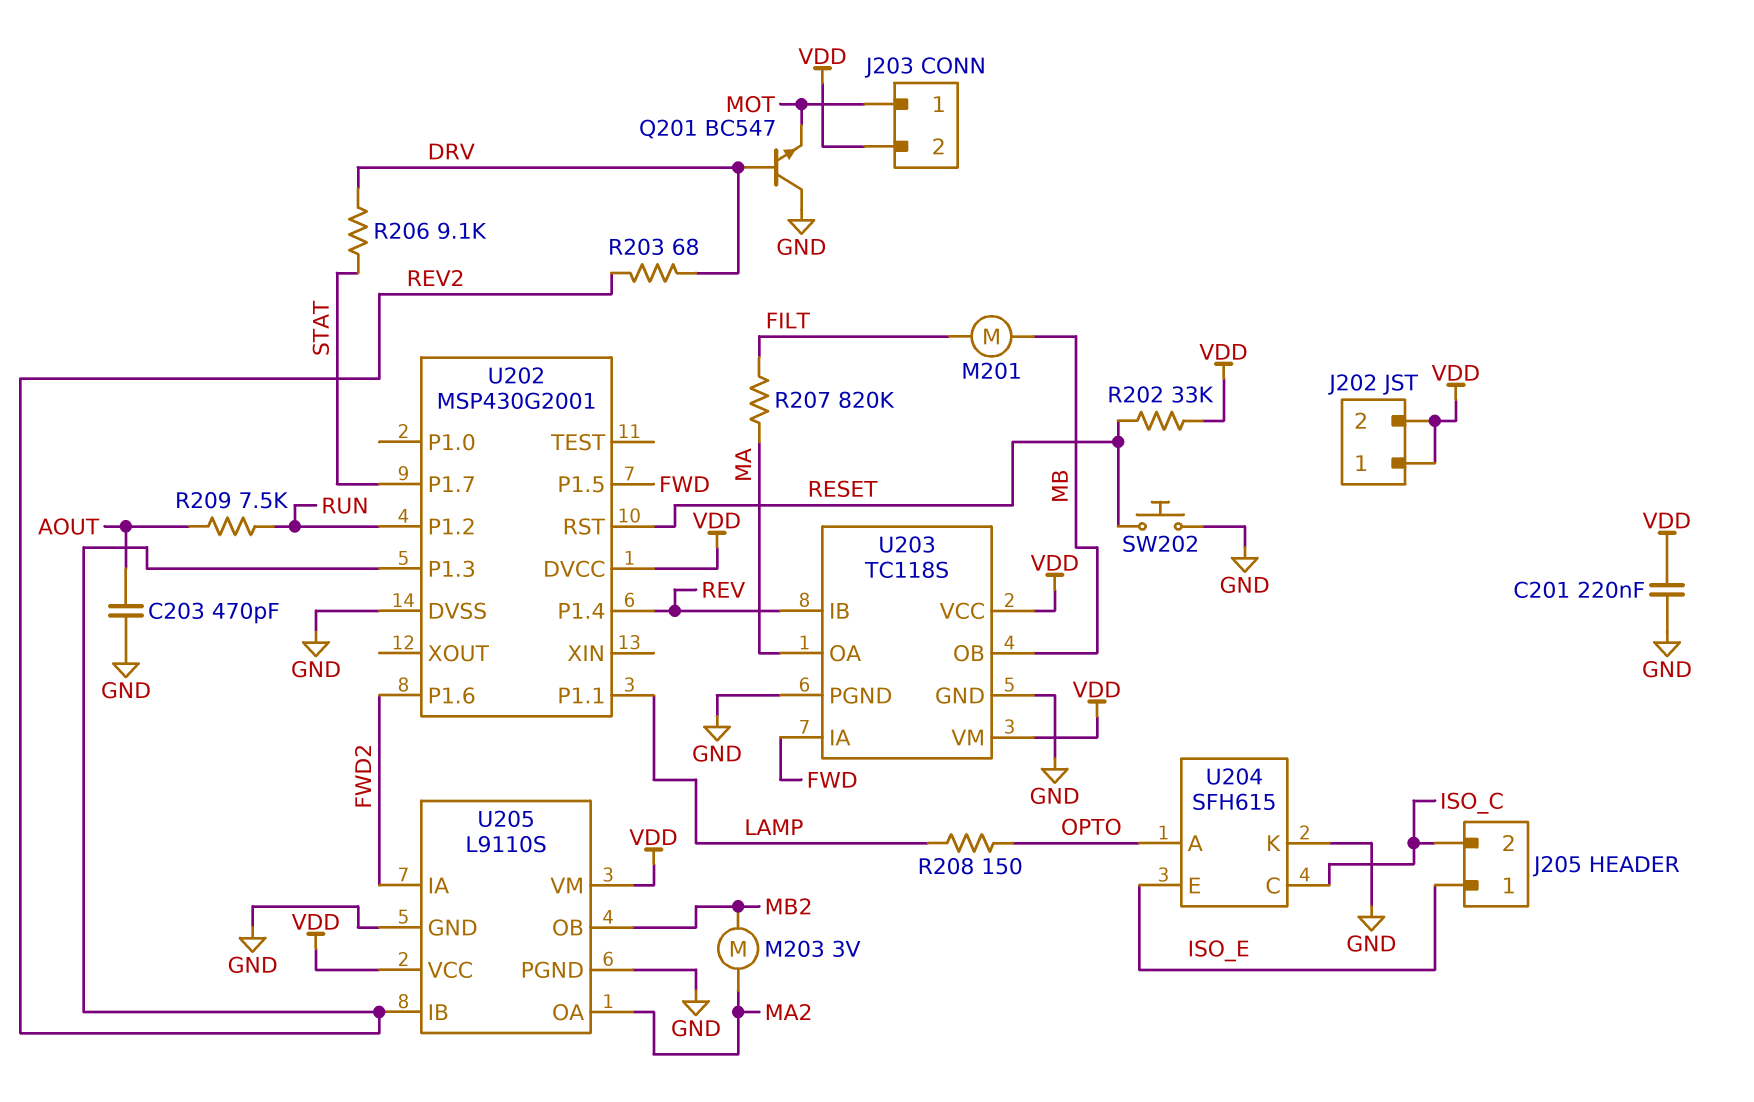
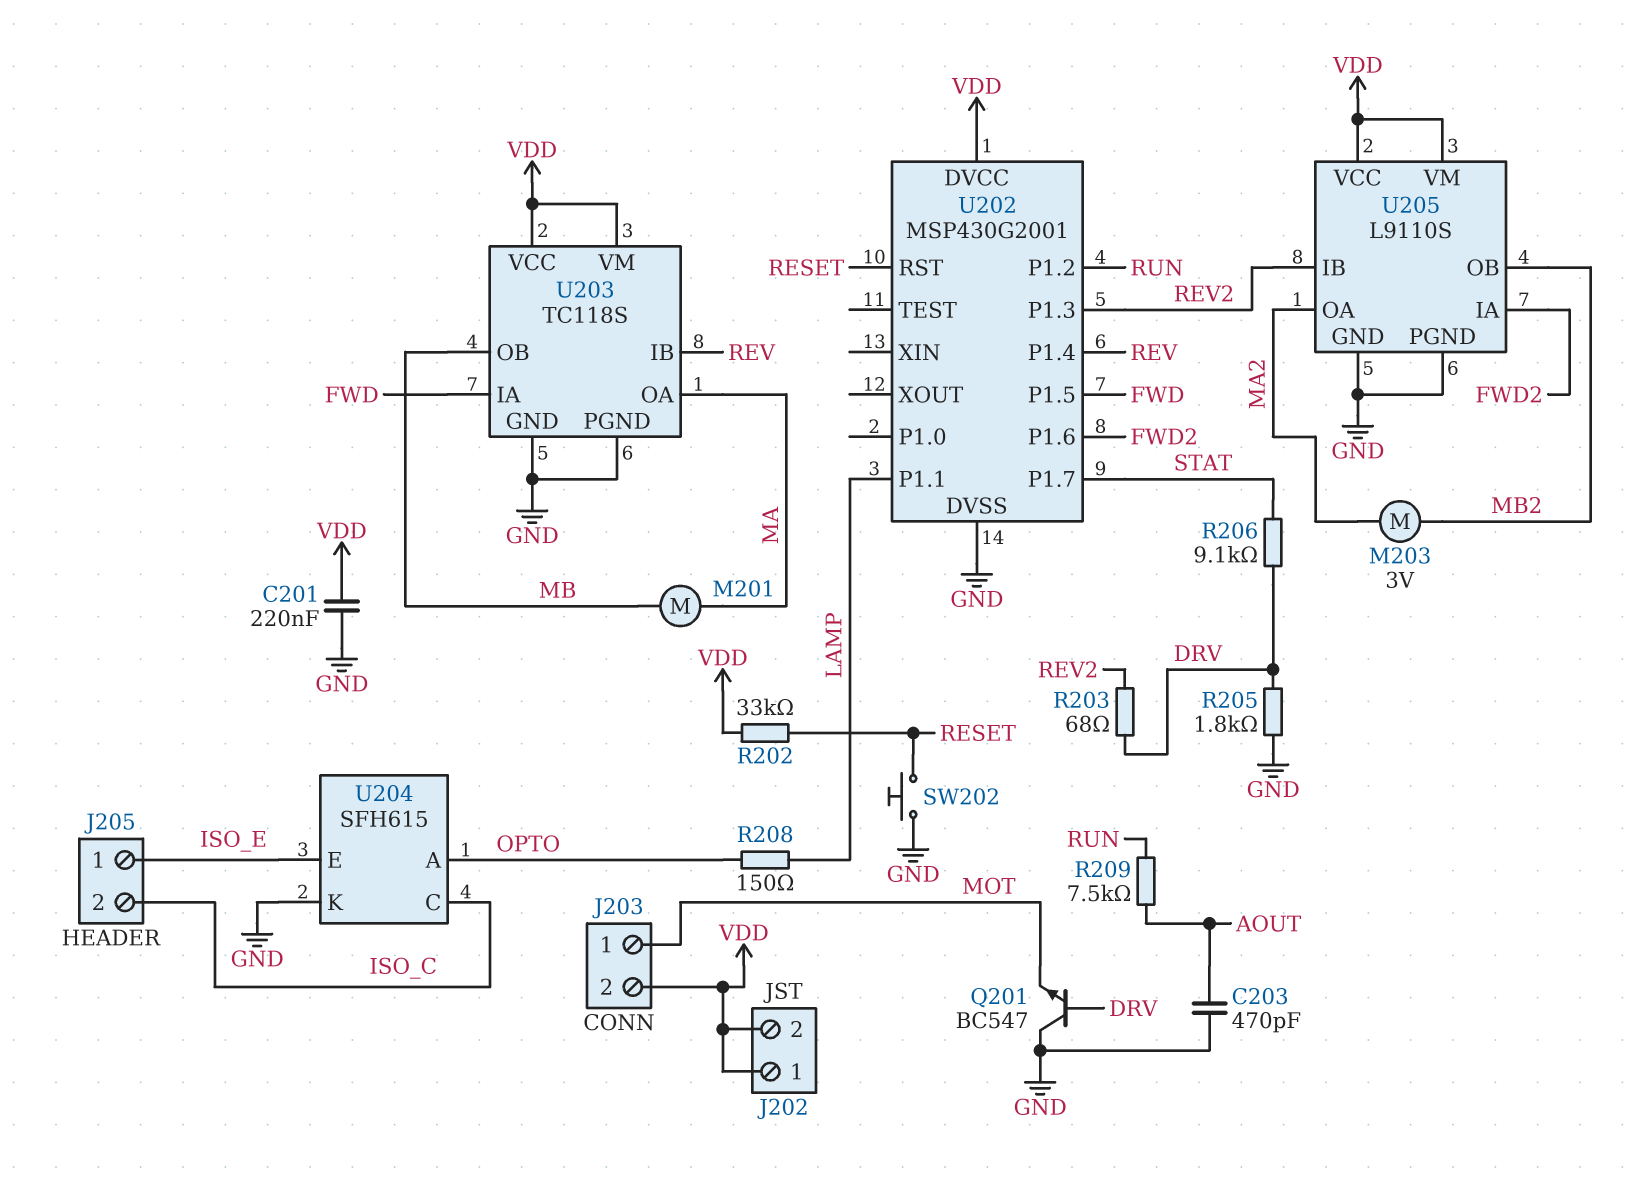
M201: motor (FILT, MB) -> motor (MA, MB)
R205: none -> 1.8k (DRV, GND)
R207: 820k (FILT, MA) -> none

